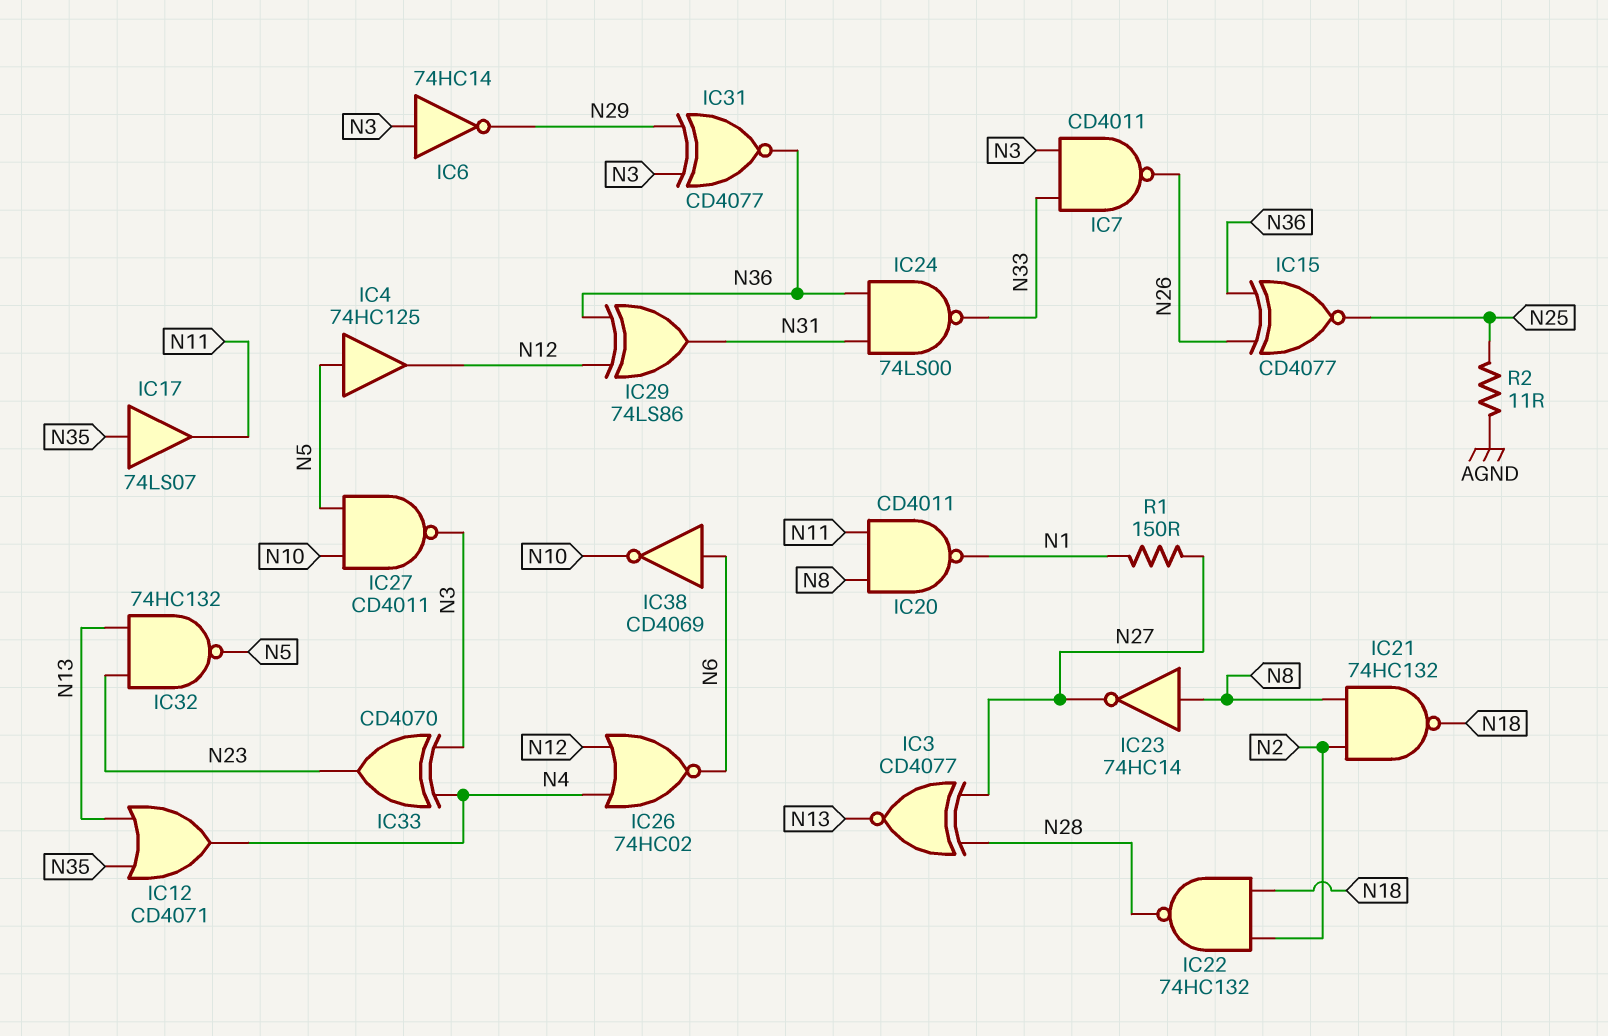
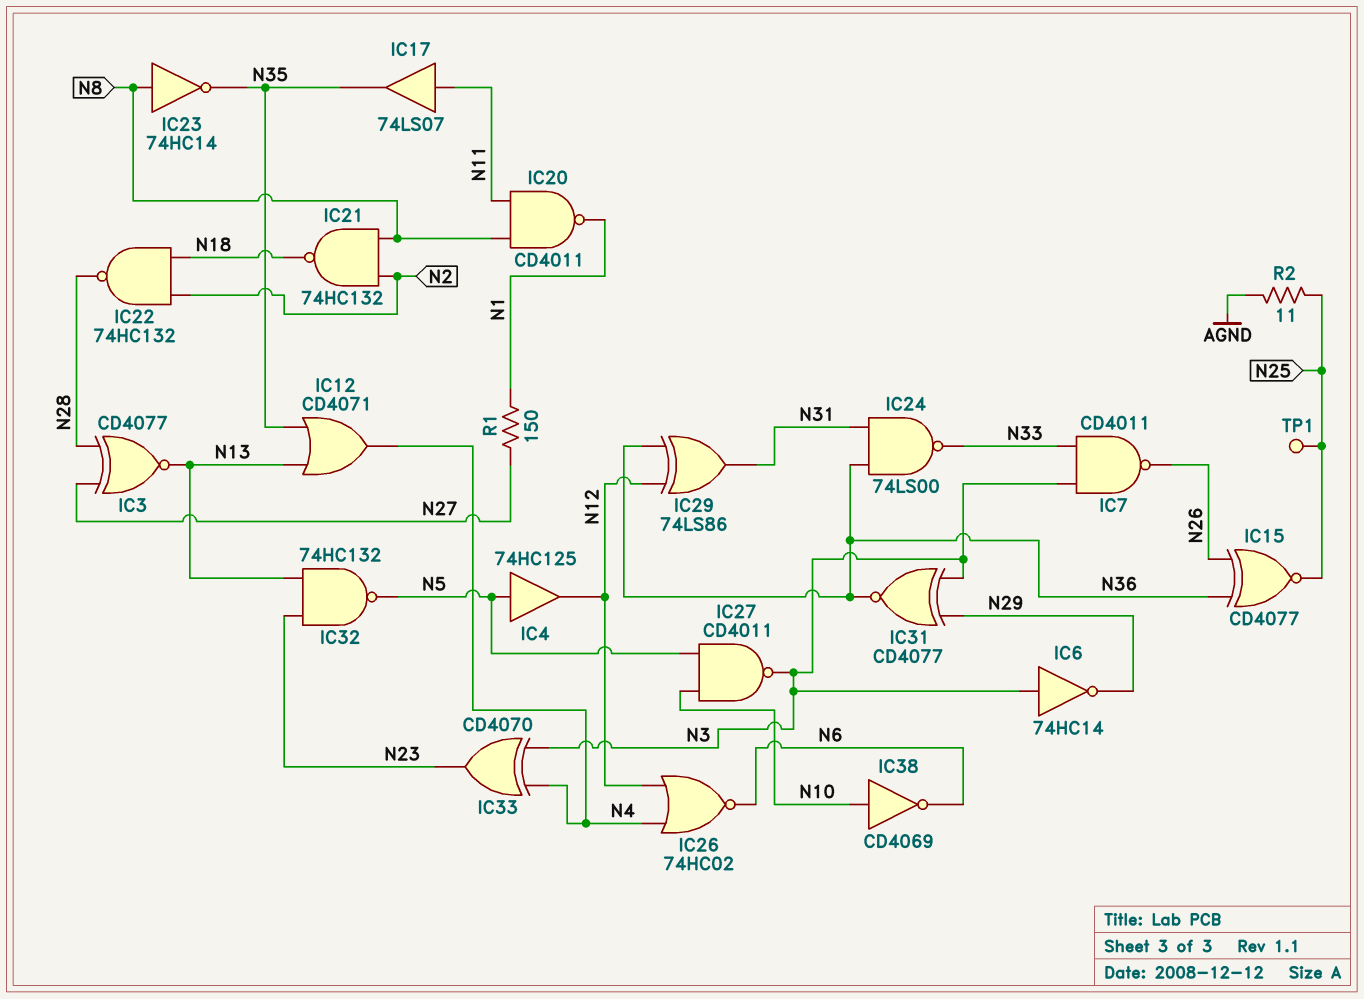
IC17: buffer 74LS07 (in N35, out N11) -> buffer 74LS07 (in N11, out N35)
IC23: NOT 74HC14 (in N8, out N27) -> NOT 74HC14 (in N8, out N35)
IC38: NOT CD4069 (in N6, out N10) -> NOT CD4069 (in N10, out N6)
TP1: none -> test point (N25)

